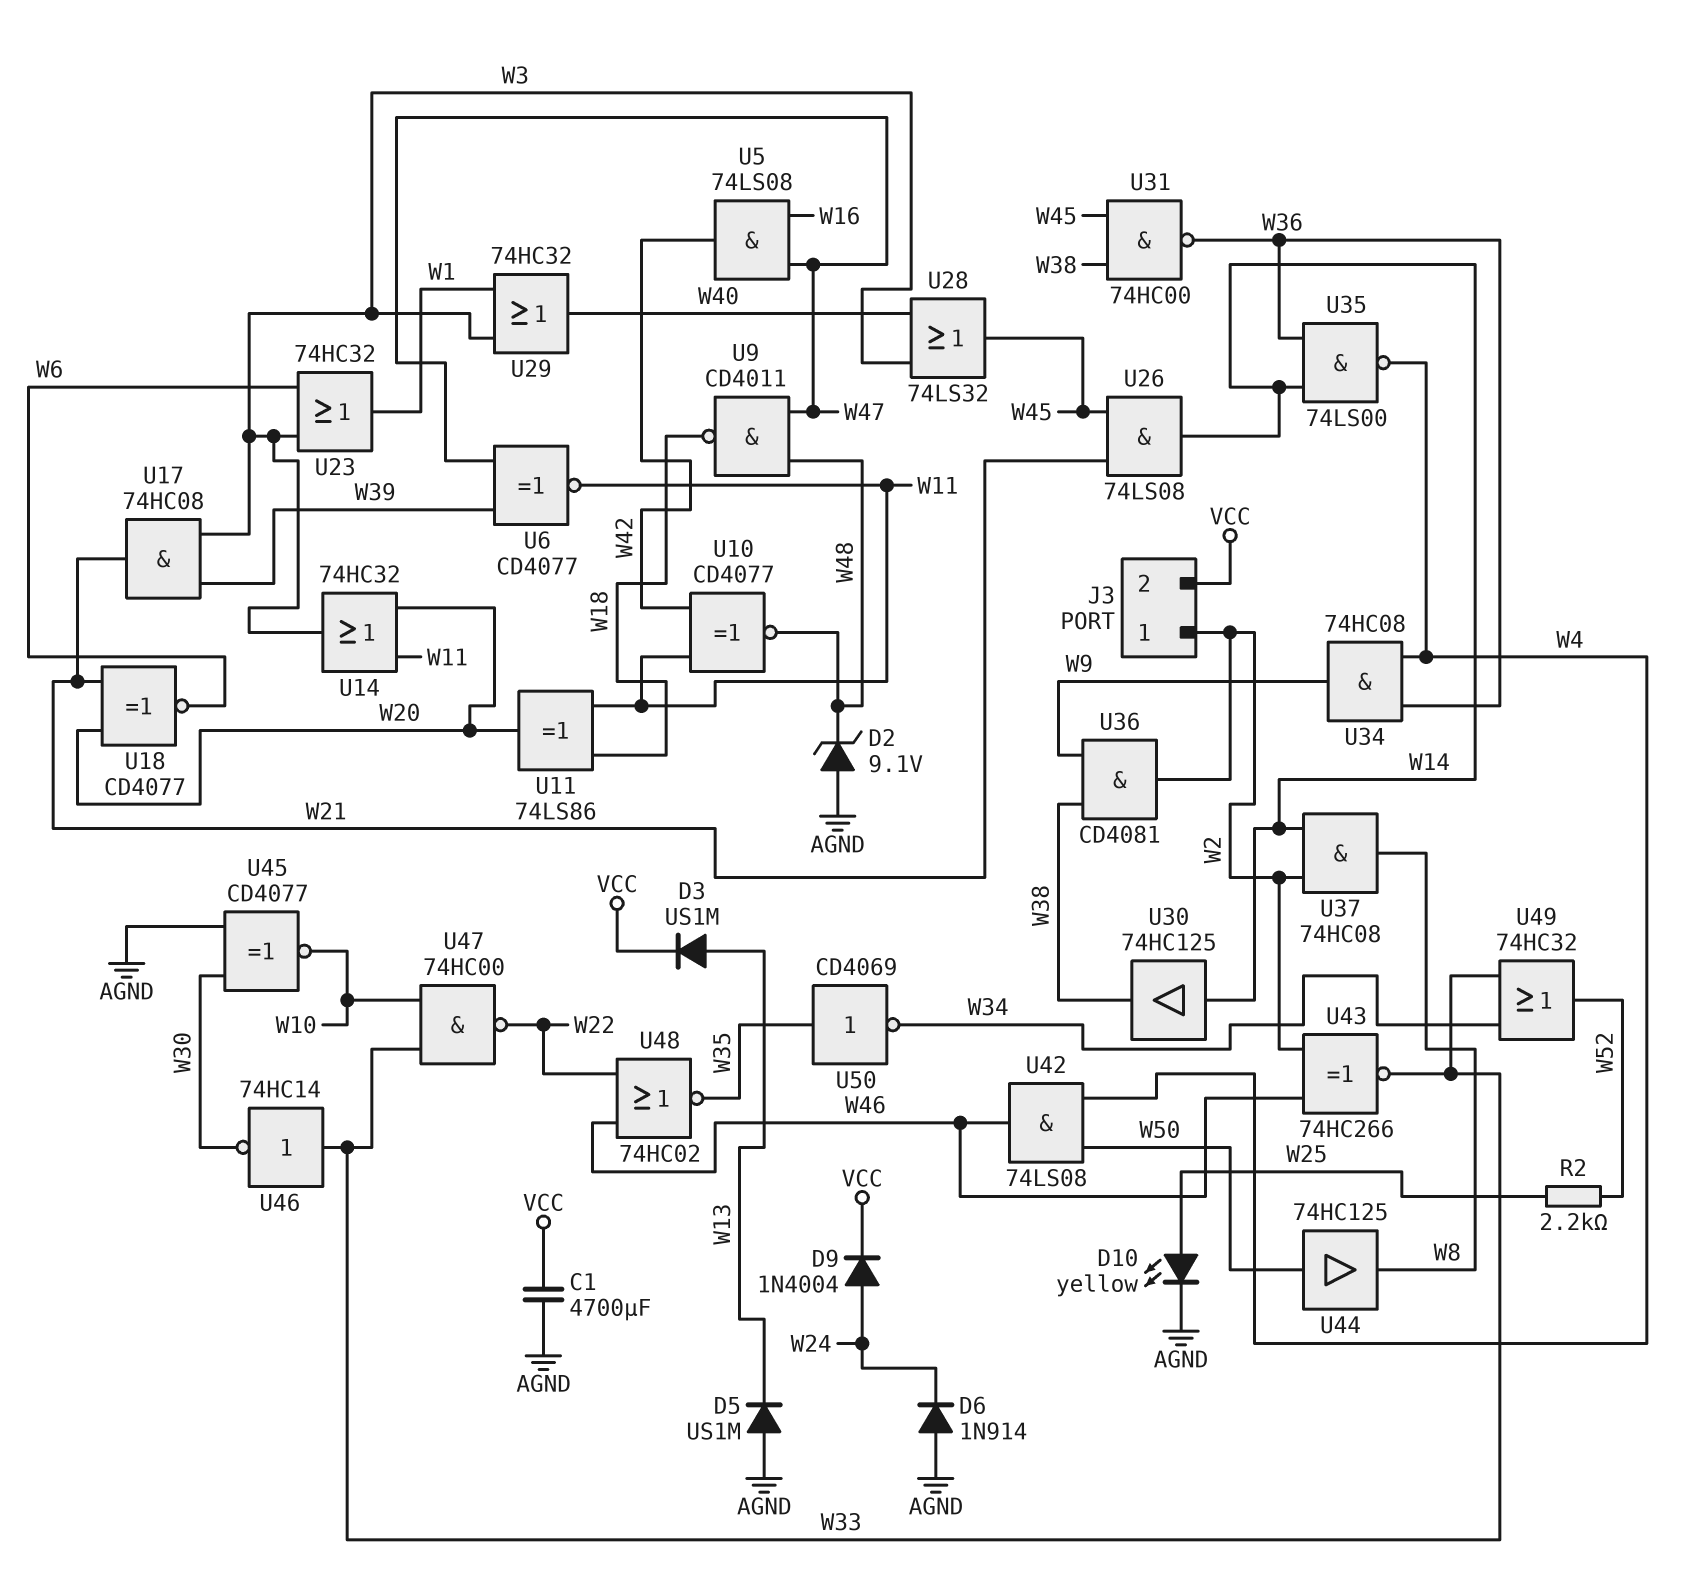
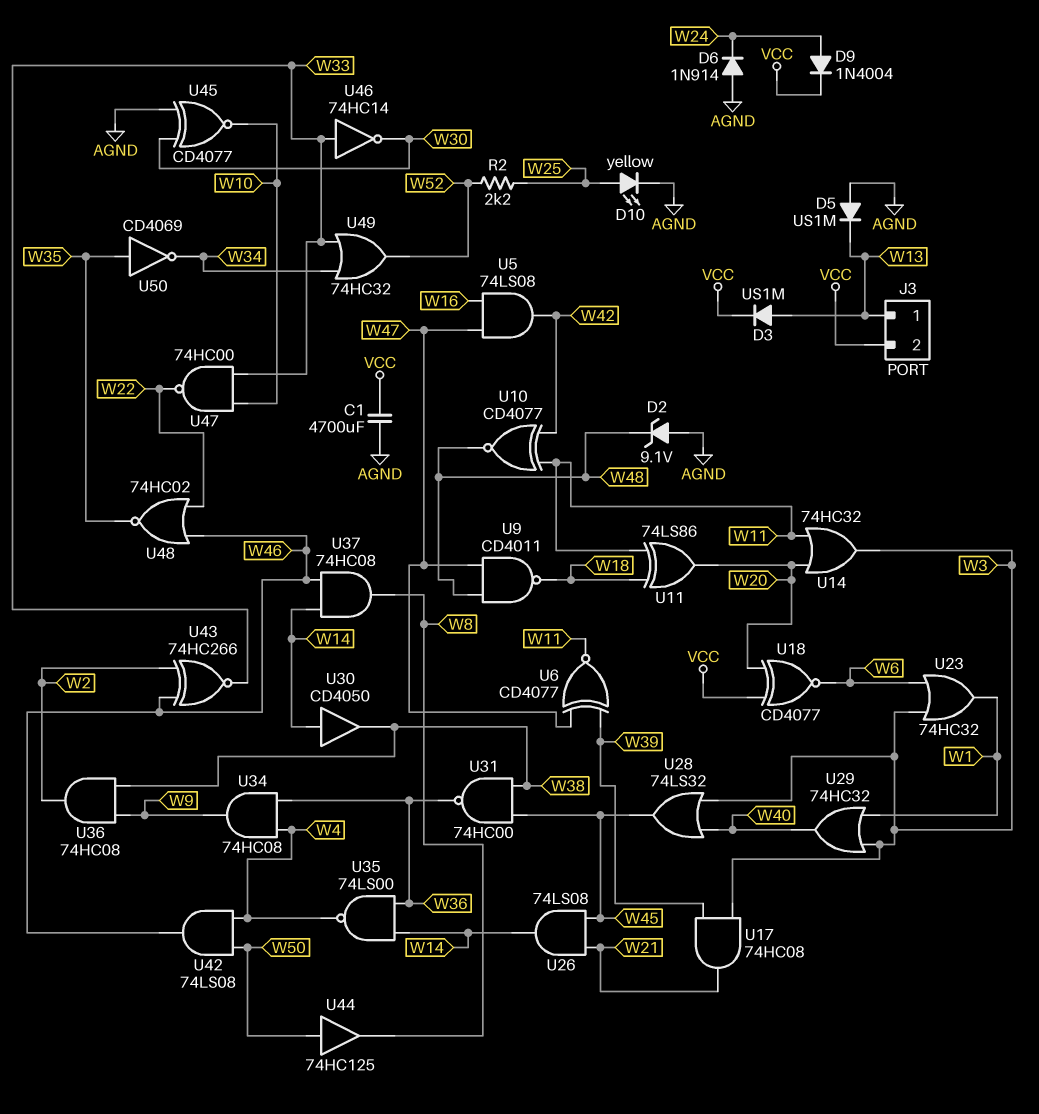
J3 pin 1: W2 -> W13
U18: XNOR CD4077 (in W20, in W21, out W6) -> XNOR CD4077 (in VCC, in W20, out W6)
U30: buffer 74HC125 (in W14, out W38) -> buffer CD4050 (in W14, out W38)
U36: AND CD4081 (in W9, in W38, out W2) -> AND 74HC08 (in W9, in W38, out W2)
U37: AND 74HC08 (in W2, in W14, out W8) -> AND 74HC08 (in W14, in W46, out W8)

